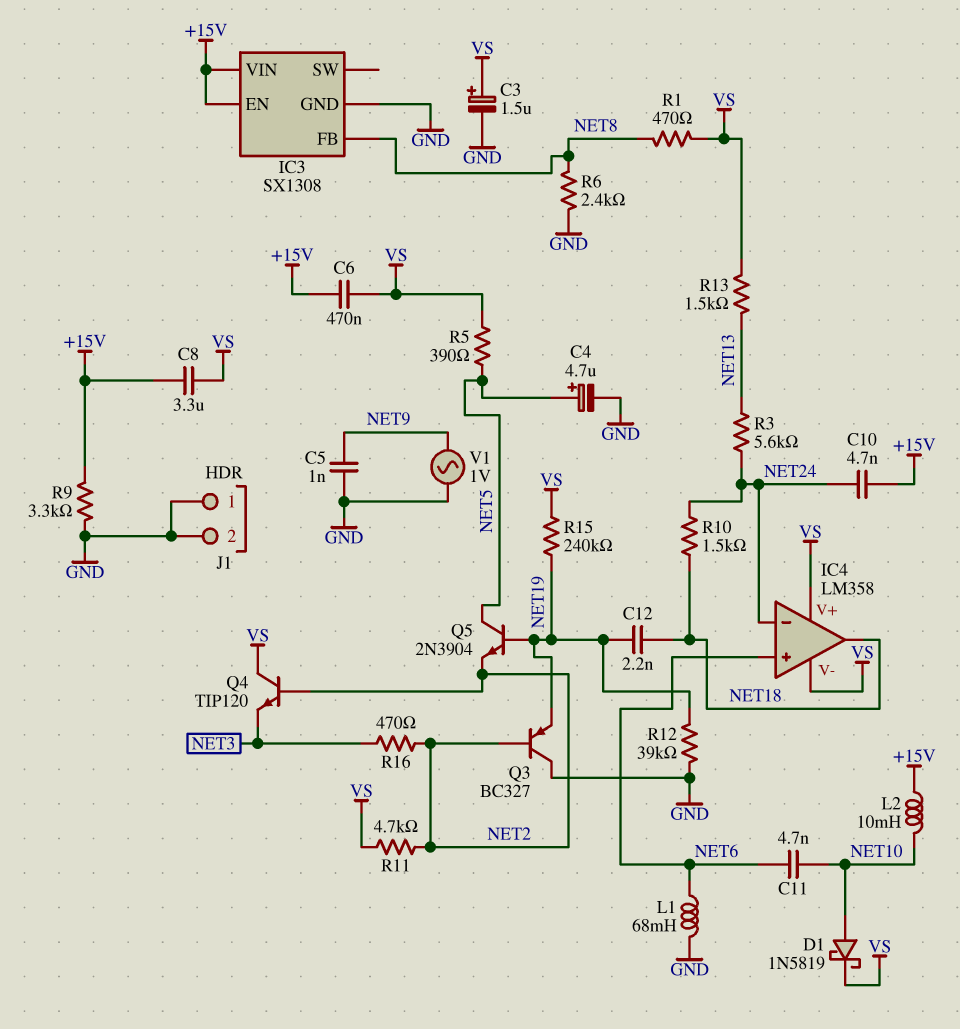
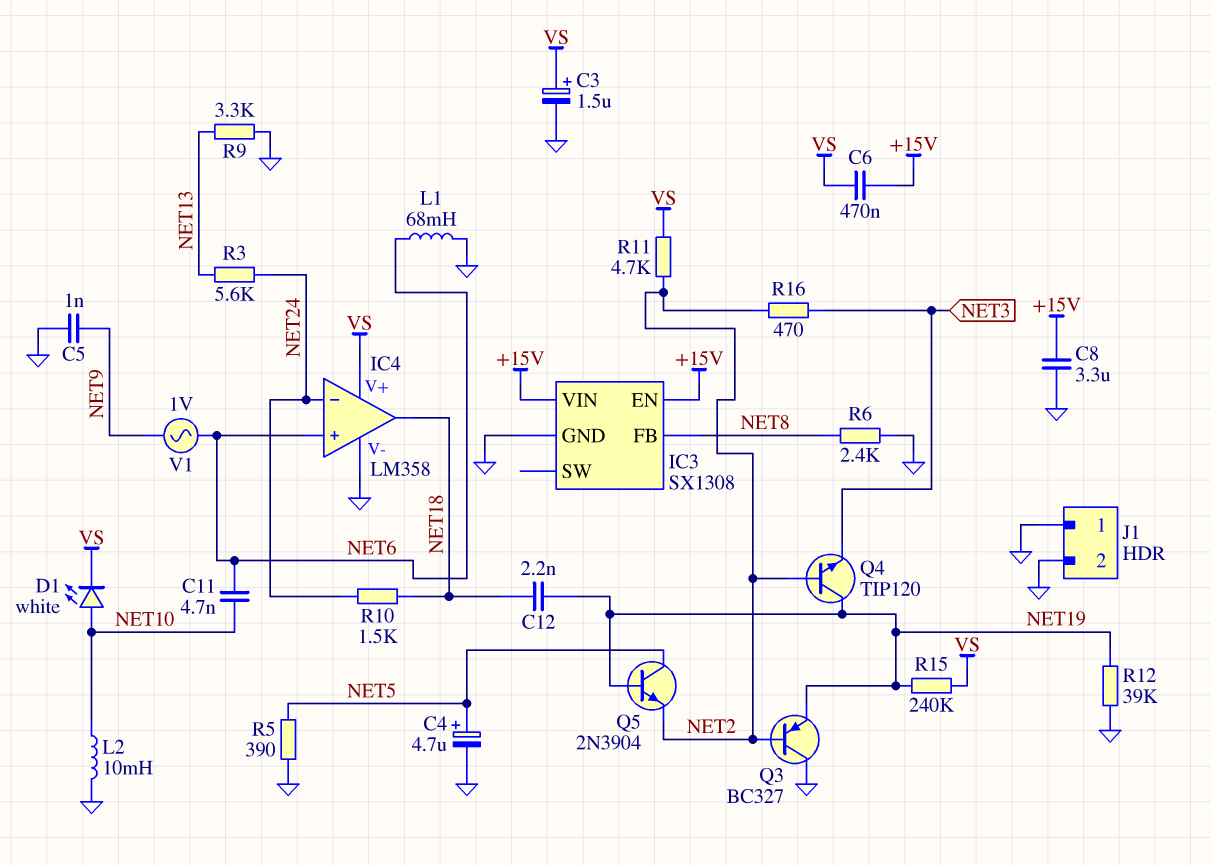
C8: 3.3uF (+15V, VS) -> 3.3uF (+15V, GND)
C10: 4.7nF (+15V, NET24) -> none
D1: schottky 1N5819 (A NET10, K VS) -> LED white (A NET10, K VS)
IC4 pin V-: VS -> GND
L2: 10mH (+15V, NET10) -> 10mH (GND, NET10)
Q4: NPN TIP120 (B NET2, C VS, E NET3) -> NPN TIP120 (B NET2, C NET19, E NET3)
R1: 470 (NET8, VS) -> none
R5: 390 (NET5, VS) -> 390 (GND, NET5)
R9: 3.3k (+15V, GND) -> 3.3k (GND, NET13)
R13: 1.5k (NET13, VS) -> none
V1: AC 1V (GND, NET9) -> AC 1V (NET6, NET9)

